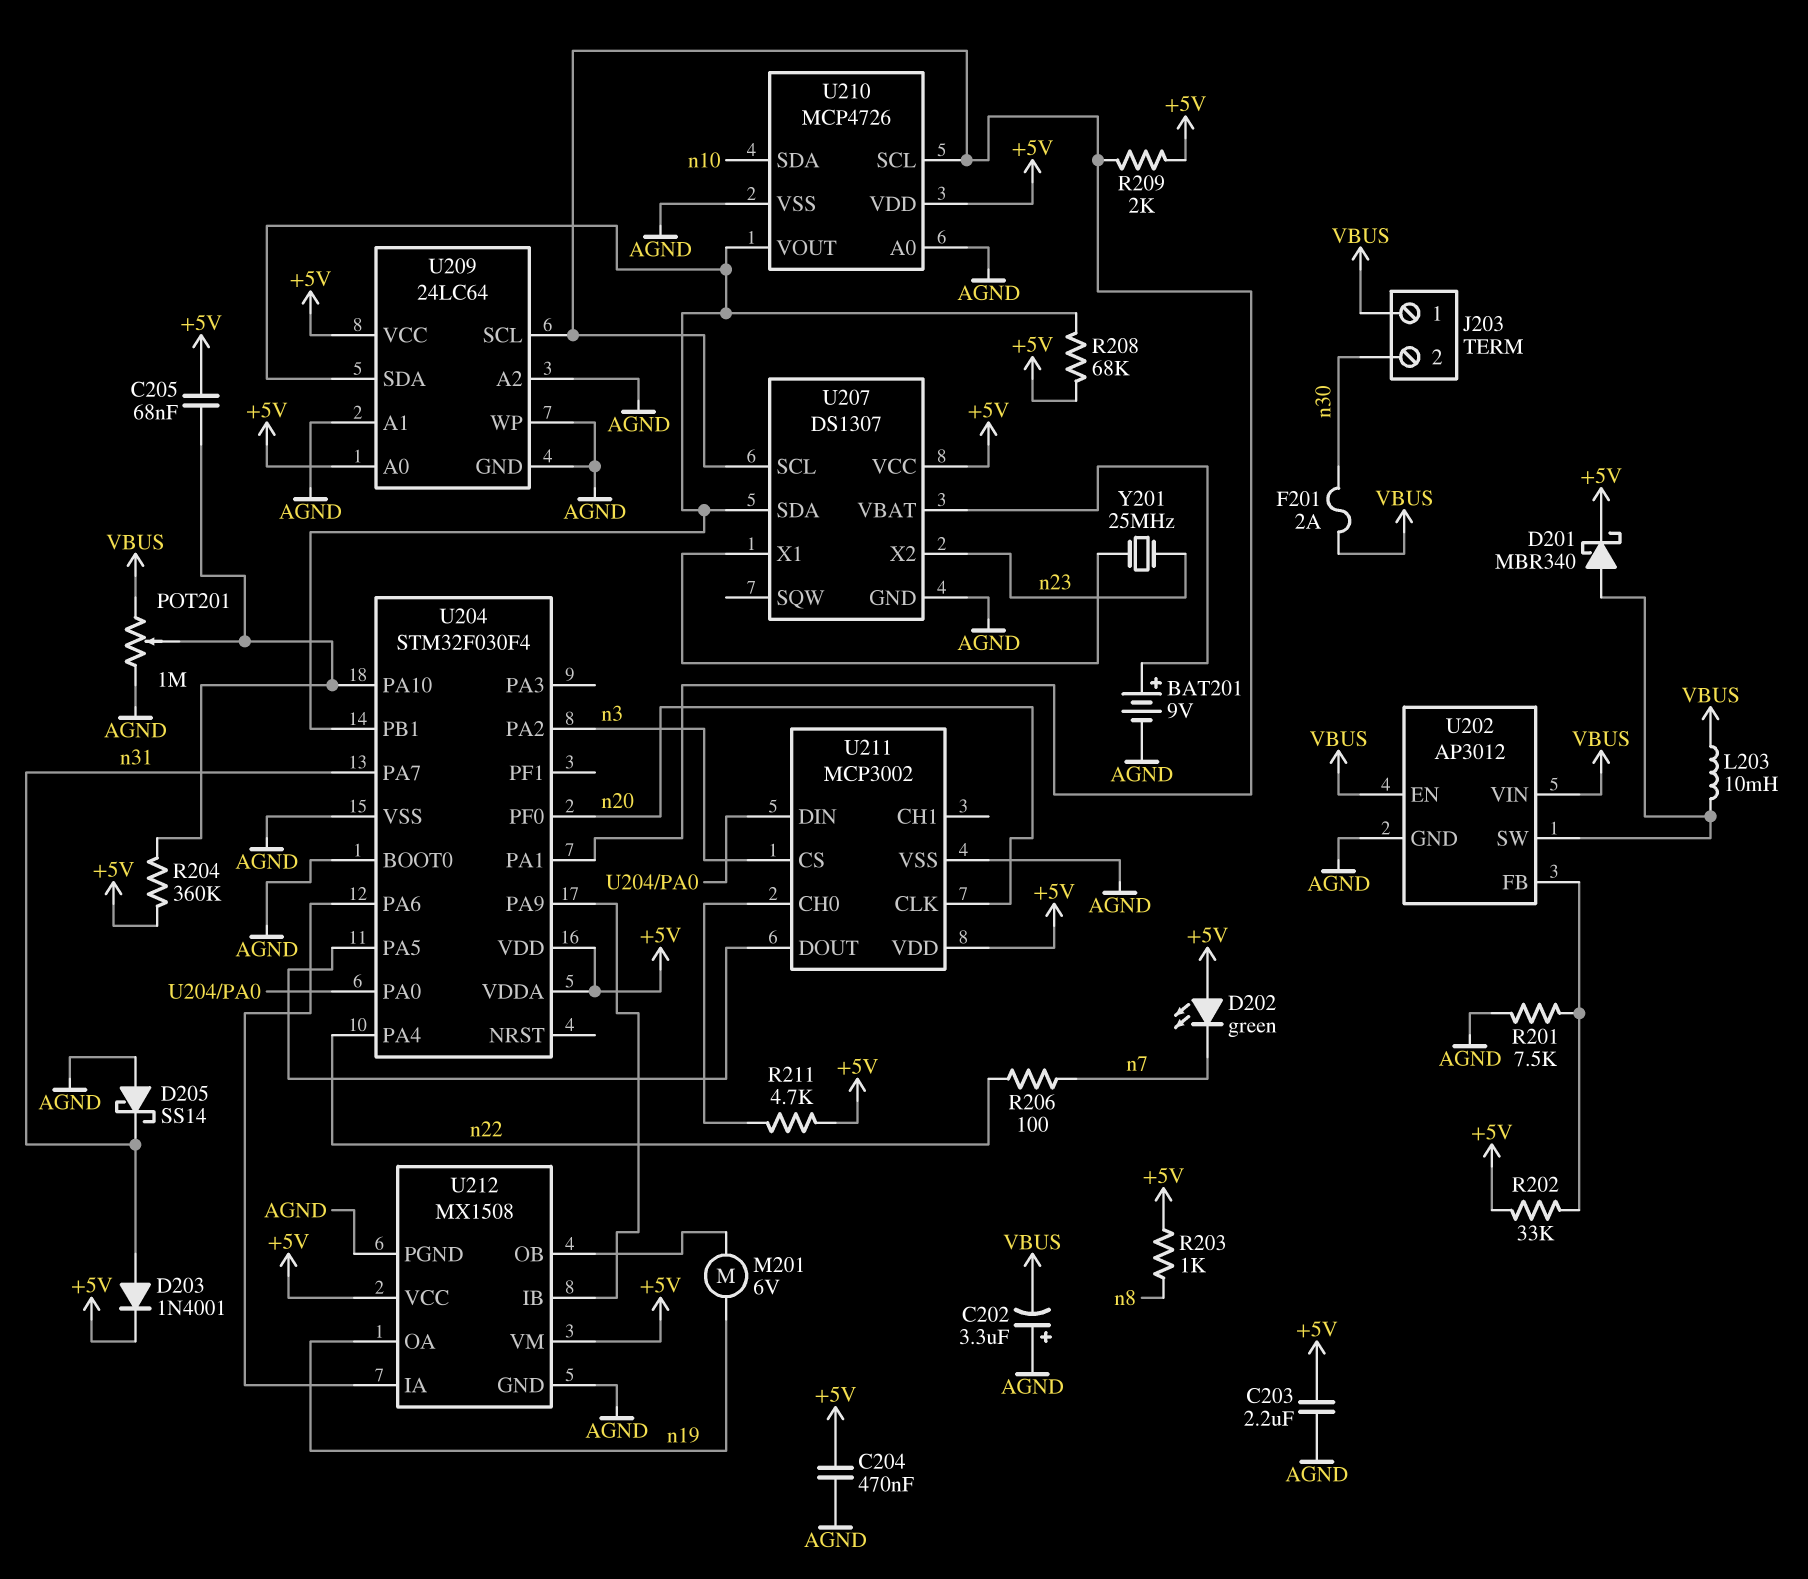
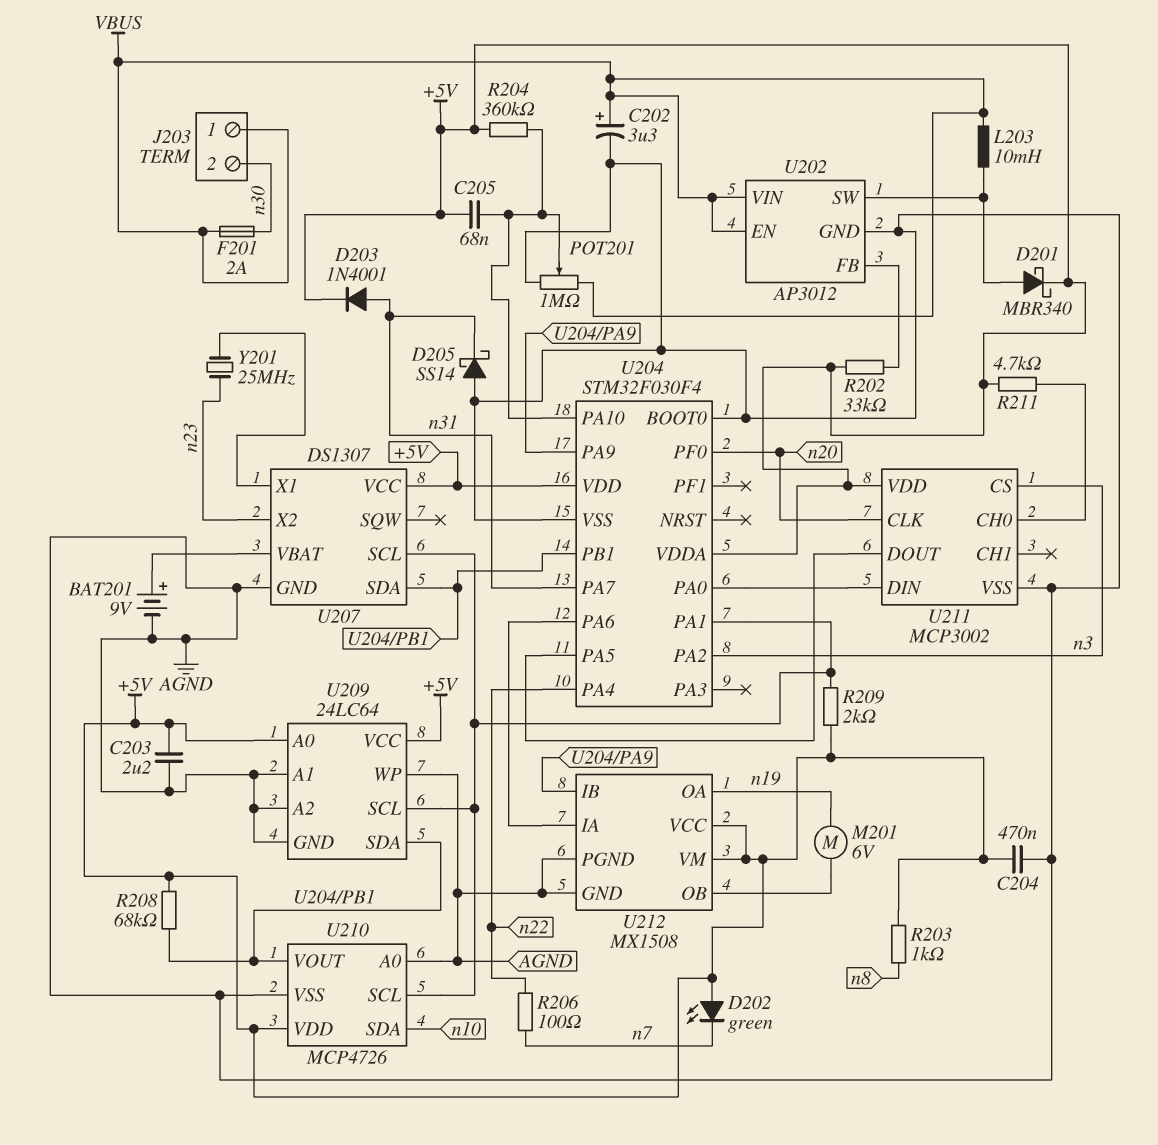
C202: 3.3uF (plus AGND, minus VBUS) -> 3.3uF (plus VBUS, minus AGND)
R201: 7.5k (AGND, U202/FB) -> none

